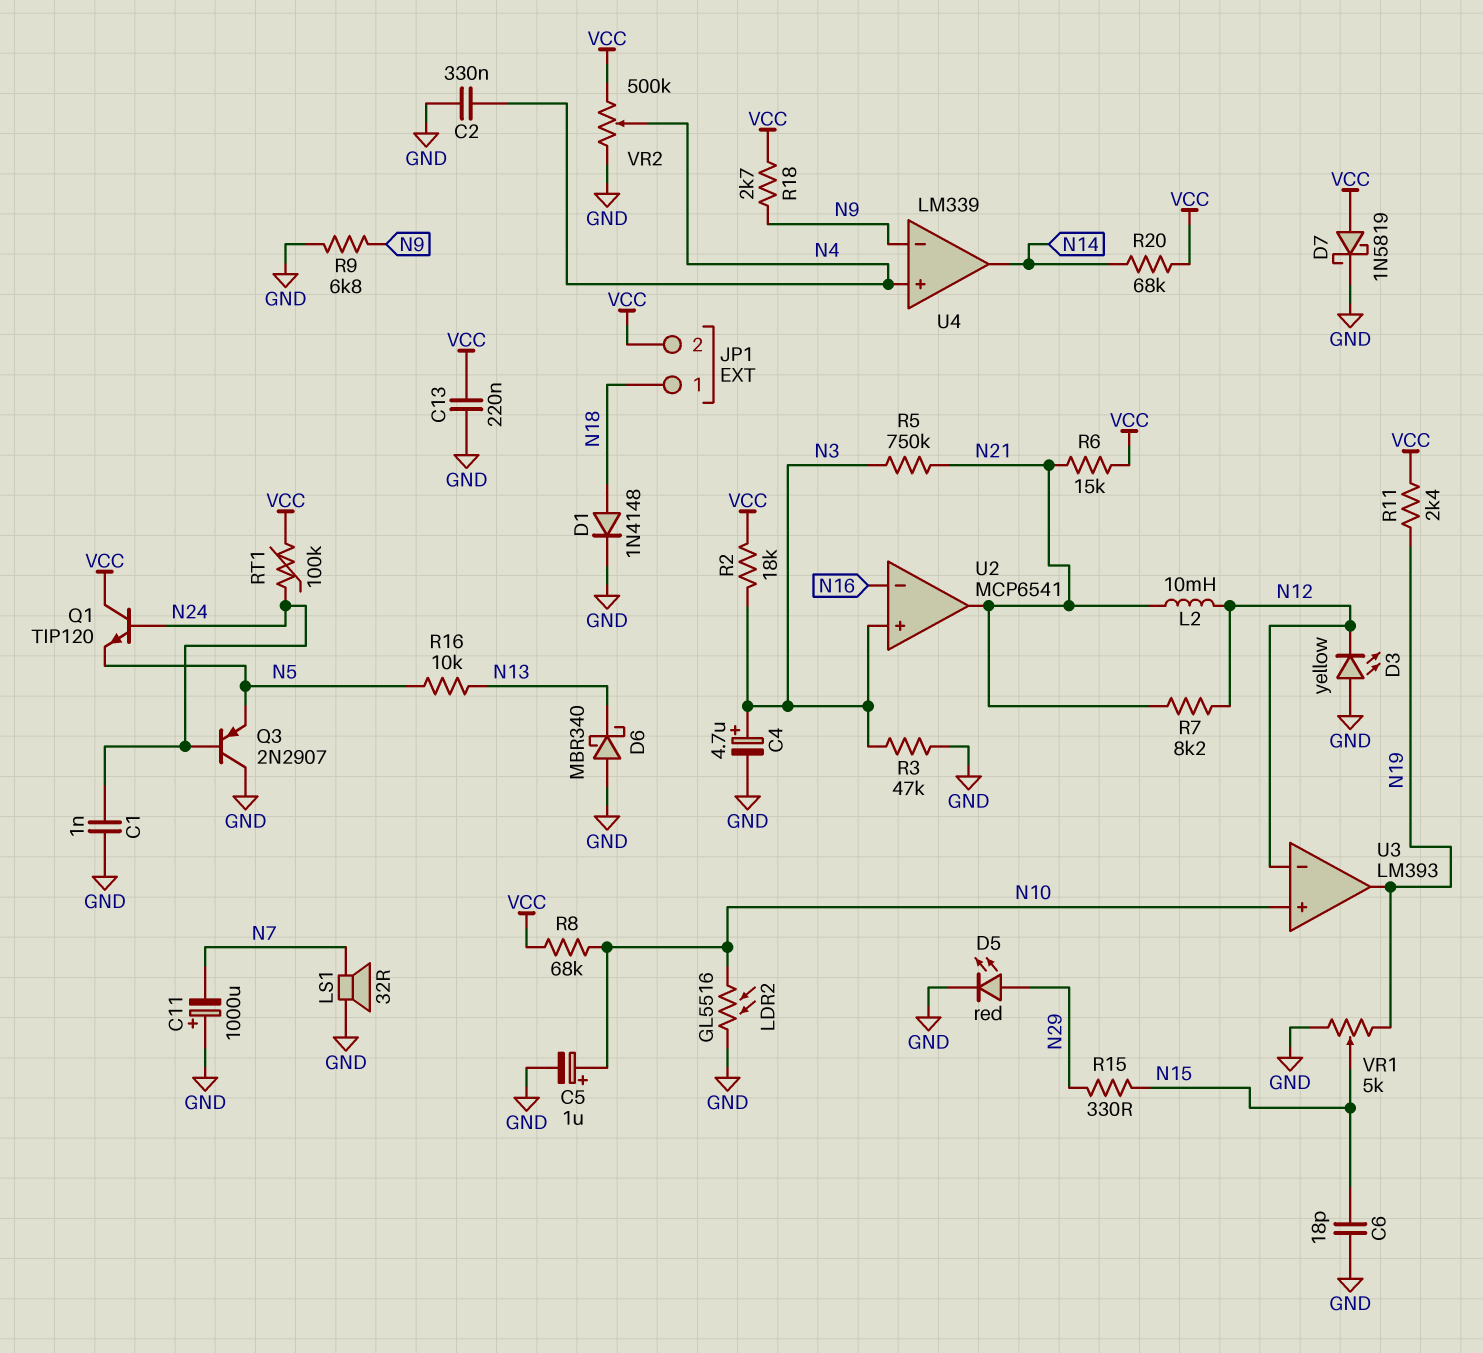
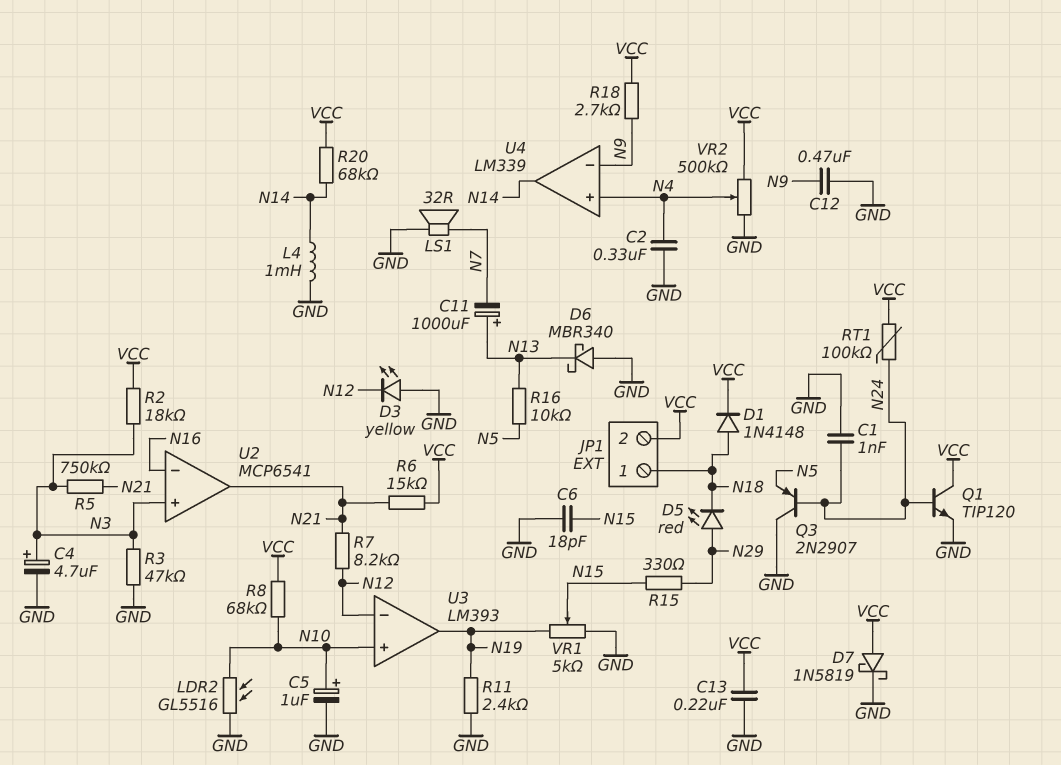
C11: 1000uF (plus GND, minus N7) -> 1000uF (plus N13, minus N7)
C12: none -> 470nF (GND, N9)
D1: diode 1N4148 (A N18, K GND) -> diode 1N4148 (A N18, K VCC)
D5: LED red (A N29, K GND) -> LED red (A N29, K N18)
L2: 10mH (N12, N21) -> none
L4: none -> 1mH (GND, N14)
Q1: NPN TIP120 (B N24, C VCC, E N5) -> NPN TIP120 (B N24, C VCC, E GND)
R9: 6.8k (GND, N9) -> none
R11: 2.4k (N19, VCC) -> 2.4k (GND, N19)

